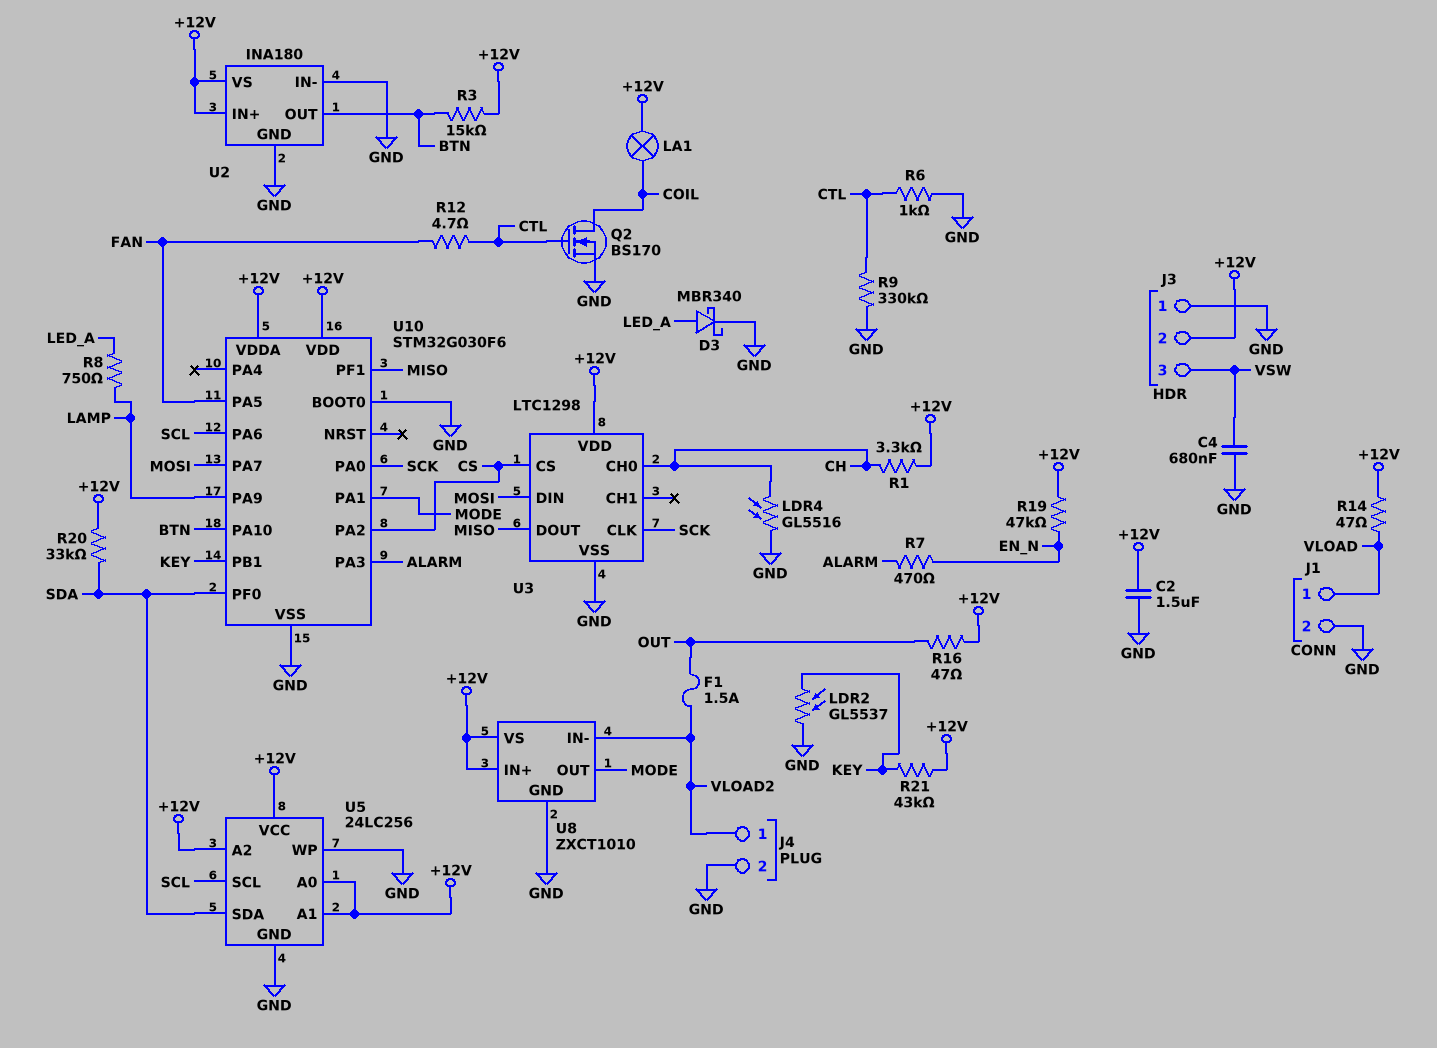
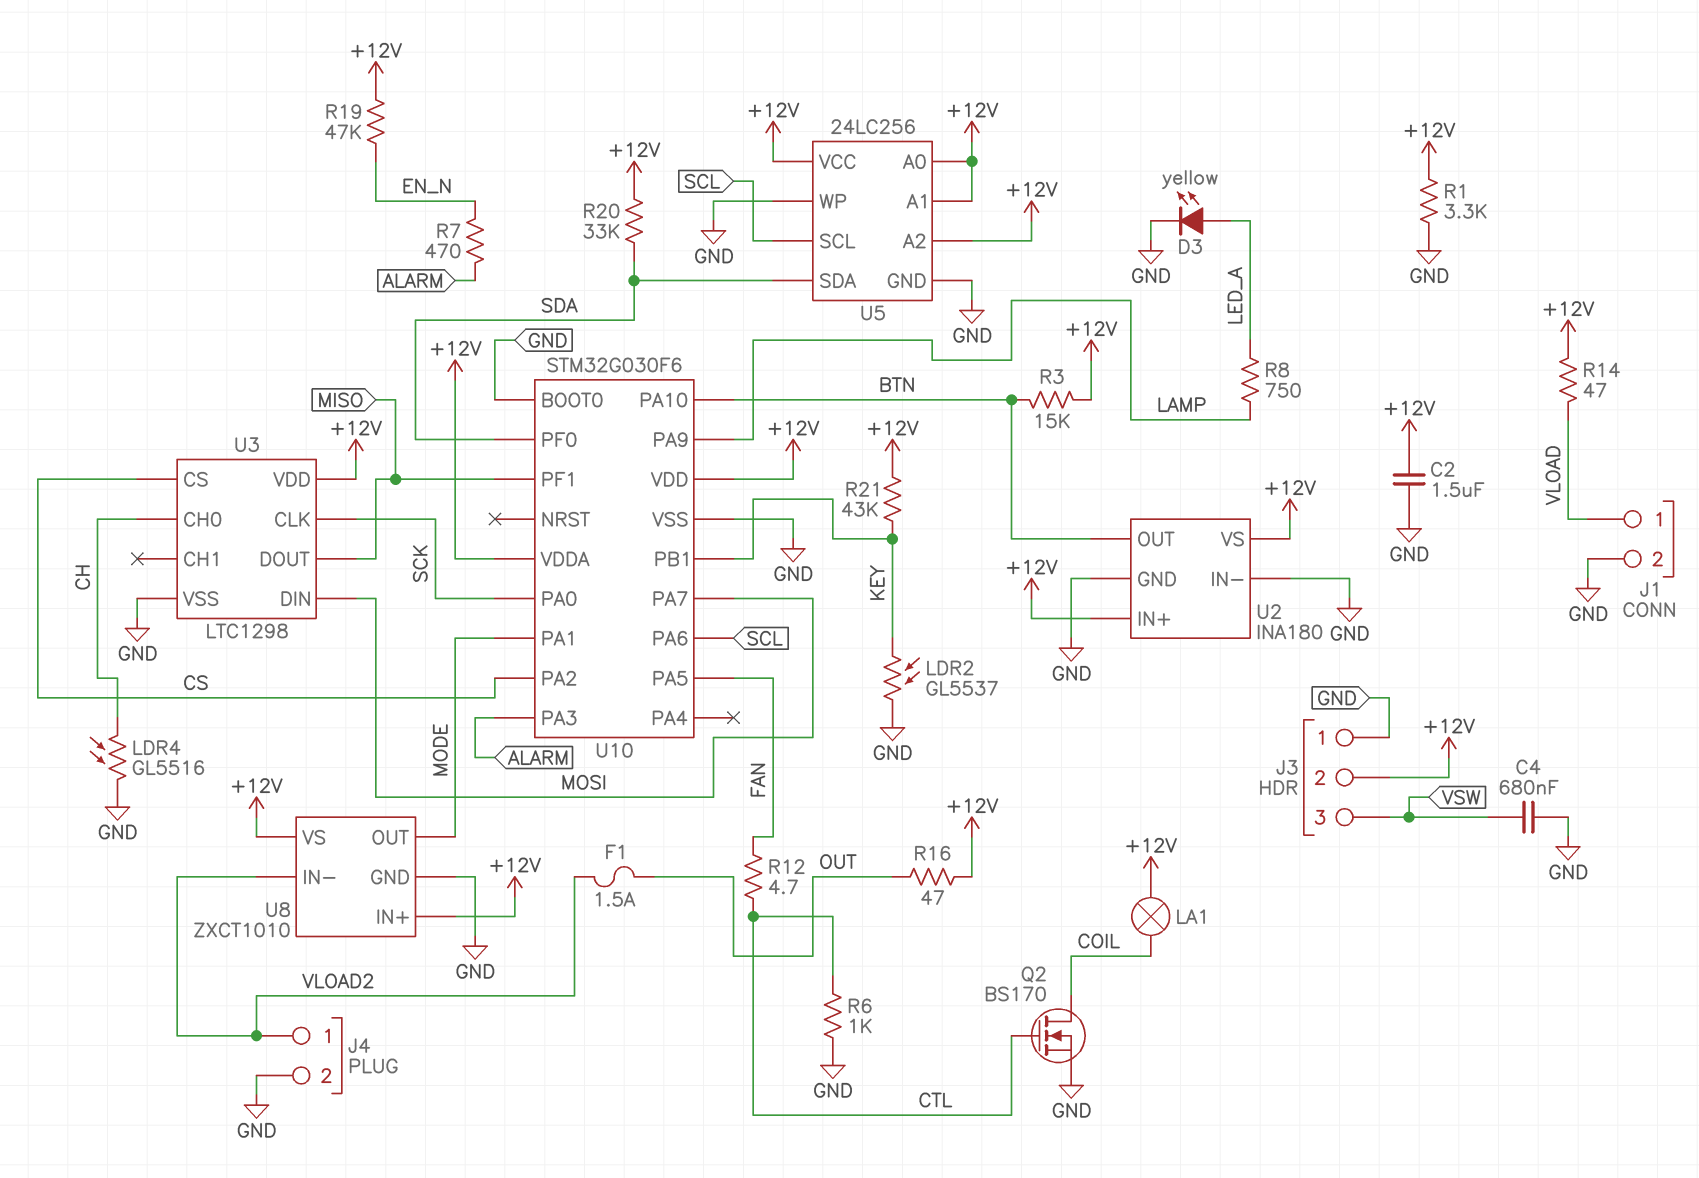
D3: schottky MBR340 (A LED_A, K GND) -> LED yellow (A LED_A, K GND)
R1: 3.3k (+12V, CH) -> 3.3k (+12V, GND)
R9: 330k (CTL, GND) -> none

